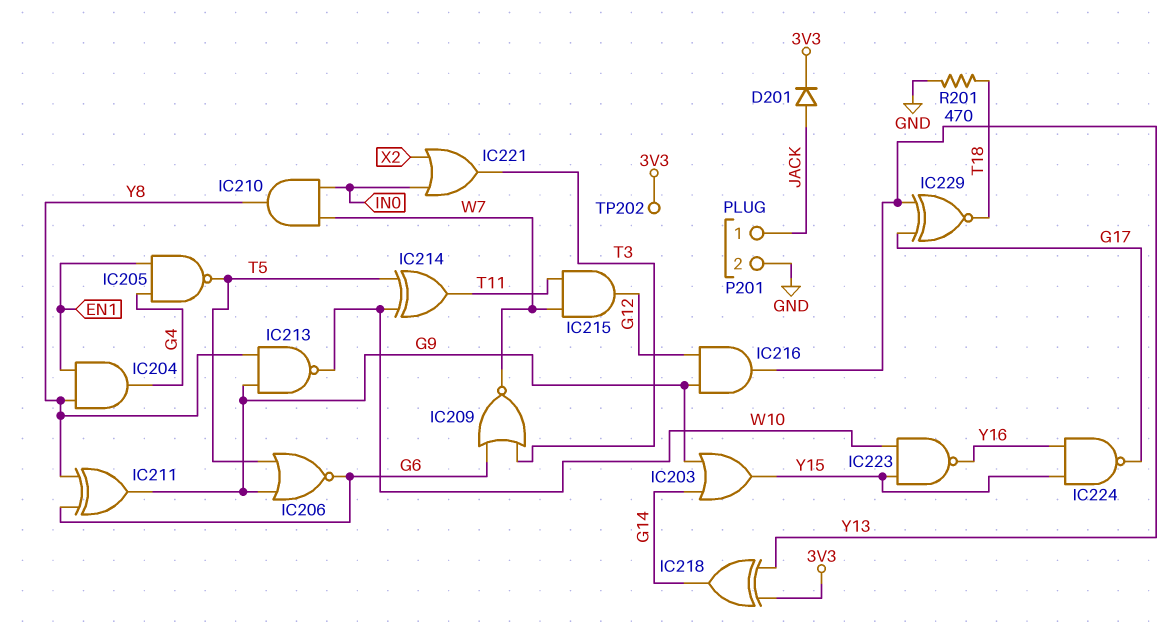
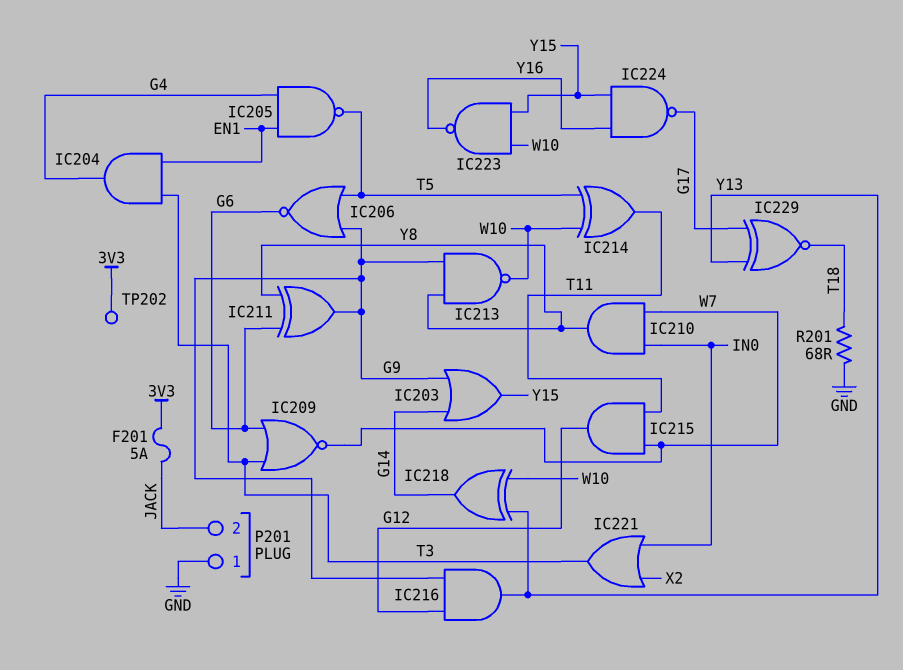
D201: diode (A JACK, K 3V3) -> none
F201: none -> 5A (3V3, JACK)
IC204: AND (in EN1, in Y8, out G4) -> AND (in EN1, in T3, out G4)
IC218: XOR (in 3V3, in Y13, out G14) -> XOR (in W10, in Y13, out G14)
P201 pin 1: JACK -> GND
P201 pin 2: GND -> JACK
R201: 470 (GND, T18) -> 68 (GND, T18)

